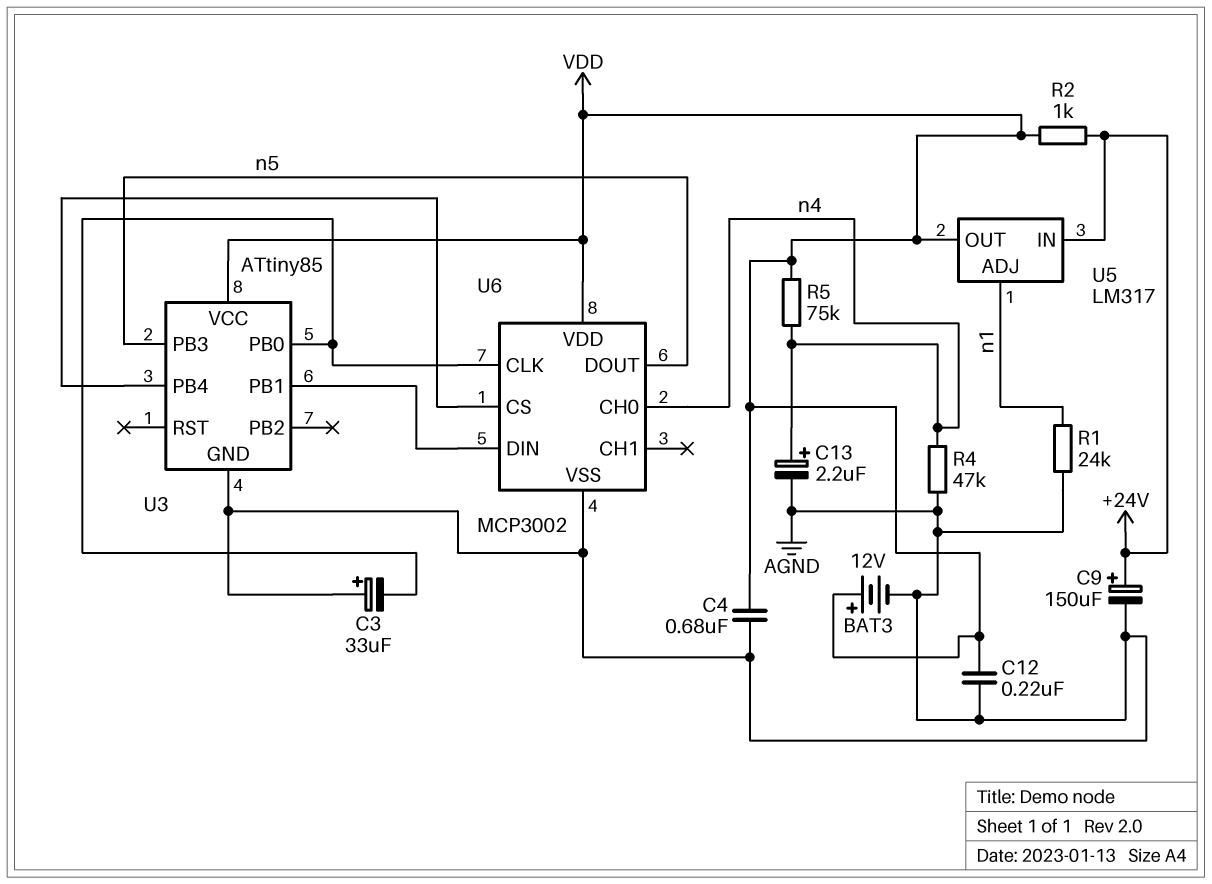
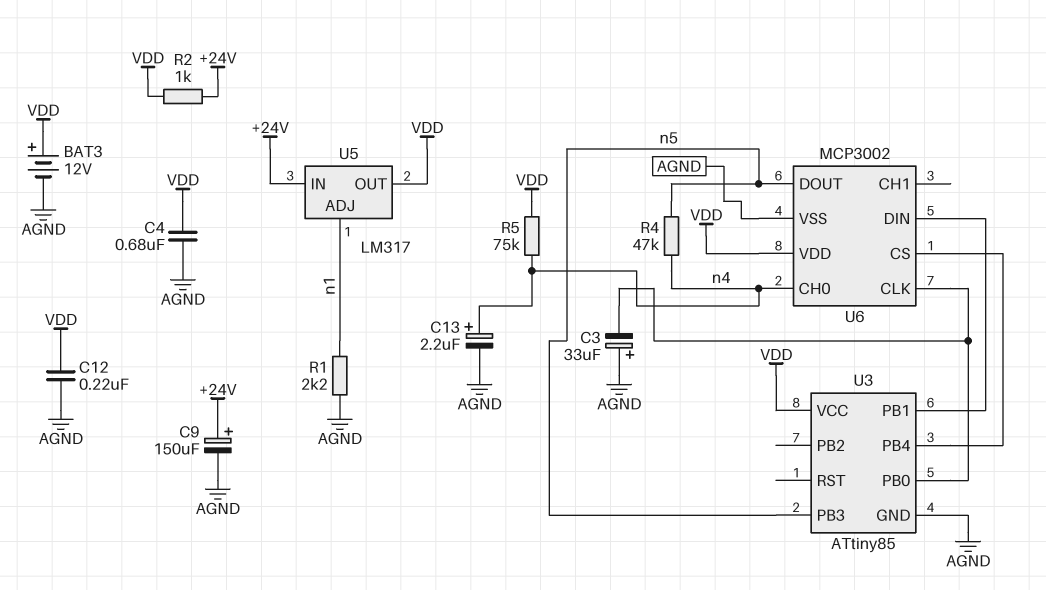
R1: 24k (AGND, n1) -> 2.2k (AGND, n1)
R4: 47k (AGND, n4) -> 47k (n4, n5)

